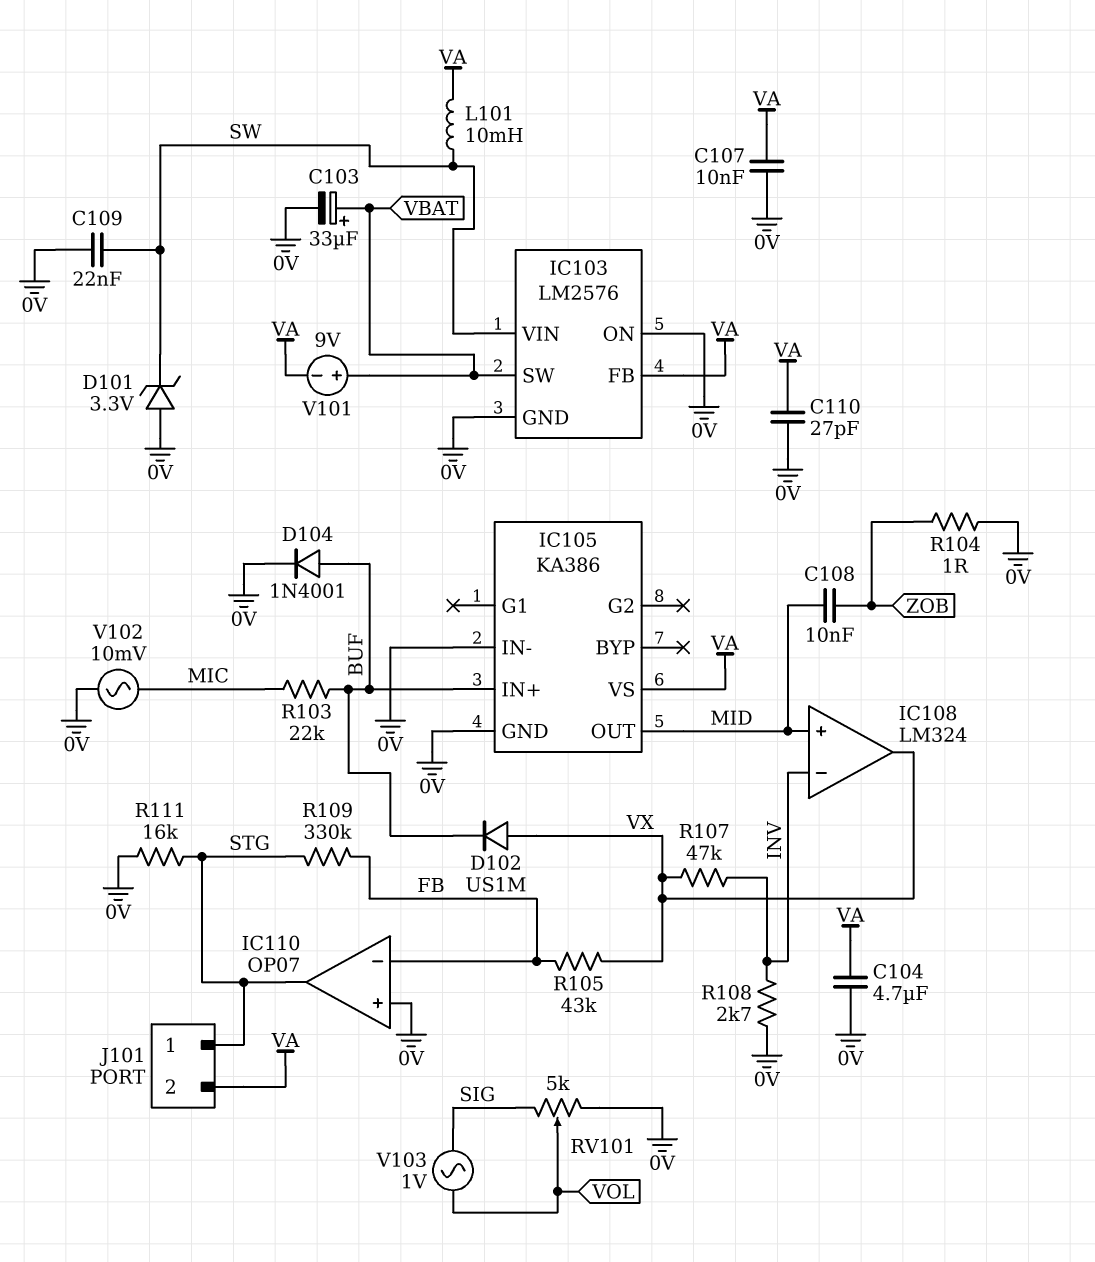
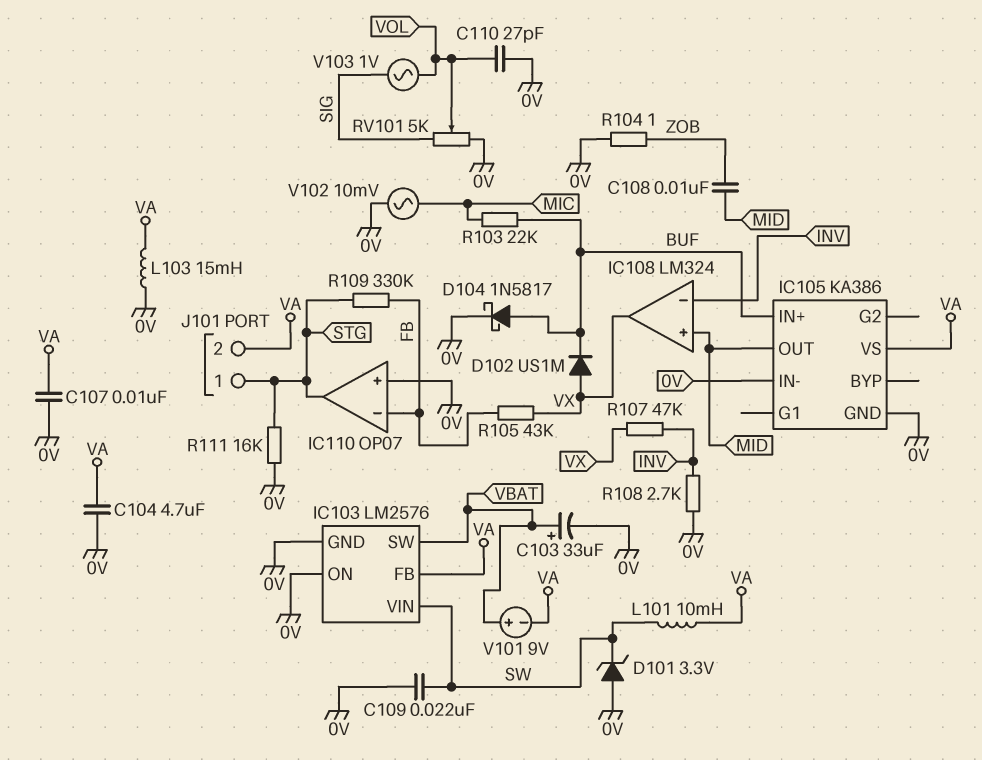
C110: 27pF (0V, VA) -> 27pF (0V, VOL)
D104: diode 1N4001 (A BUF, K 0V) -> schottky 1N5817 (A BUF, K 0V)
L103: none -> 15mH (0V, VA)

